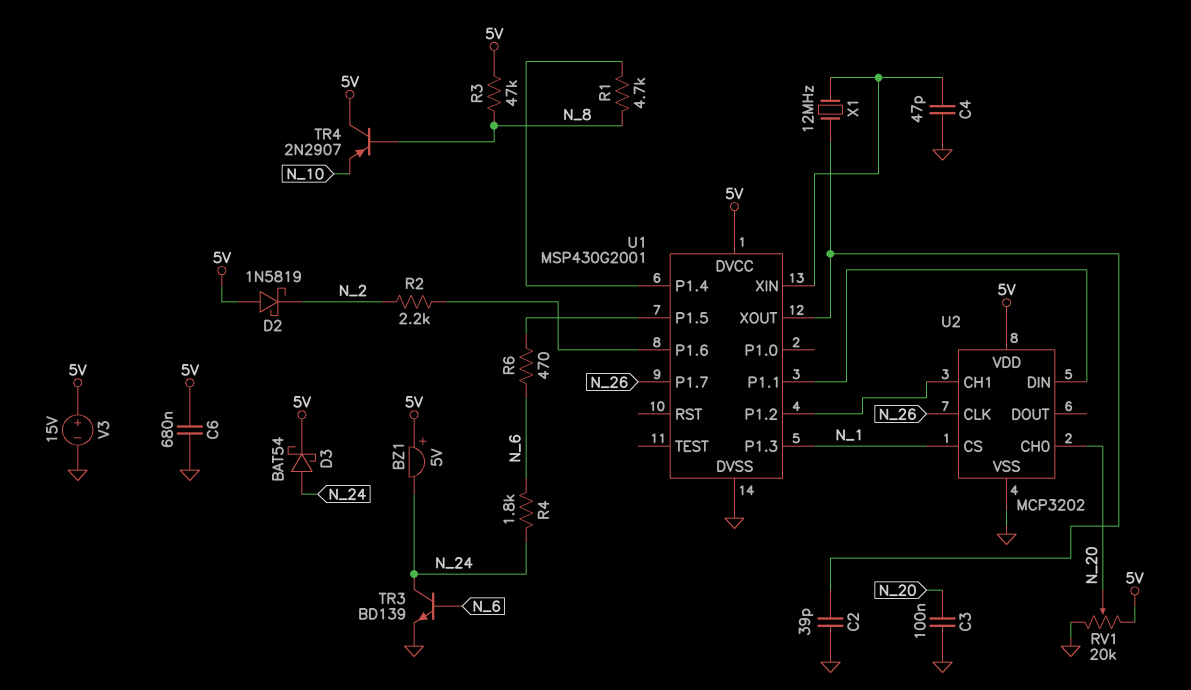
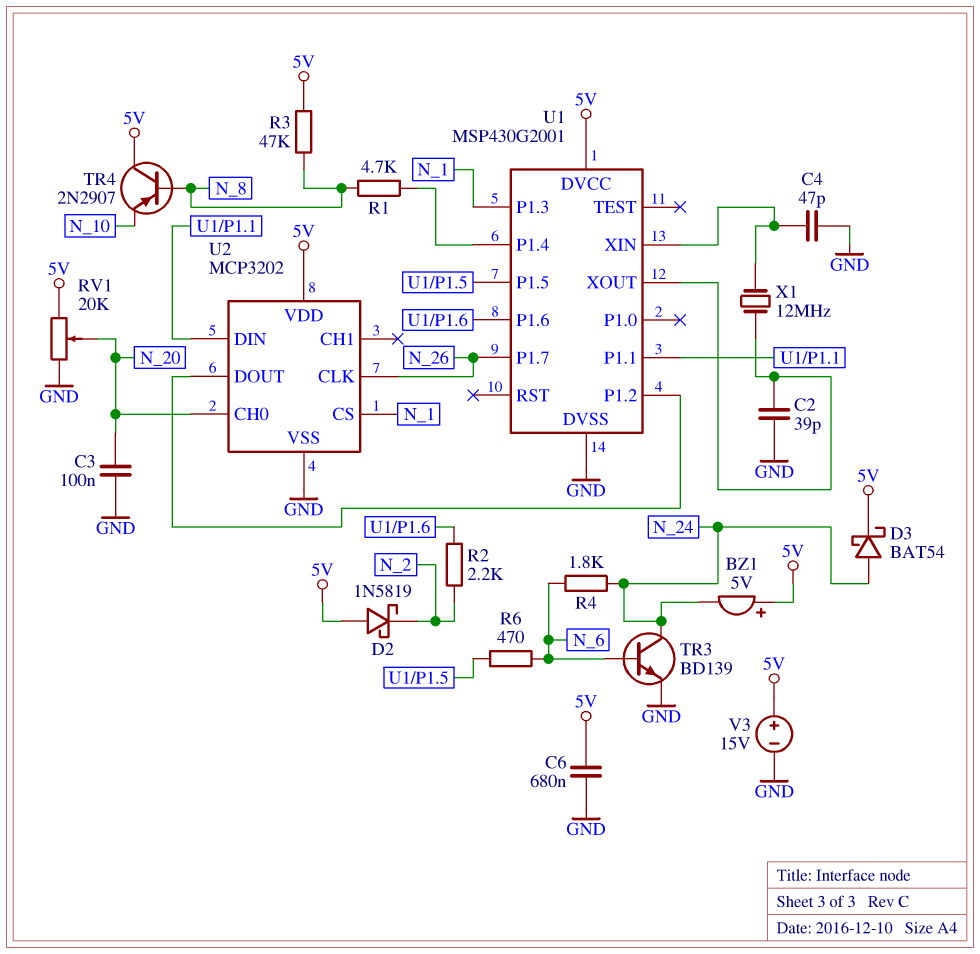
U2 pin CH1: U1/P1.2 -> none
U2 pin DOUT: none -> U1/P1.2

